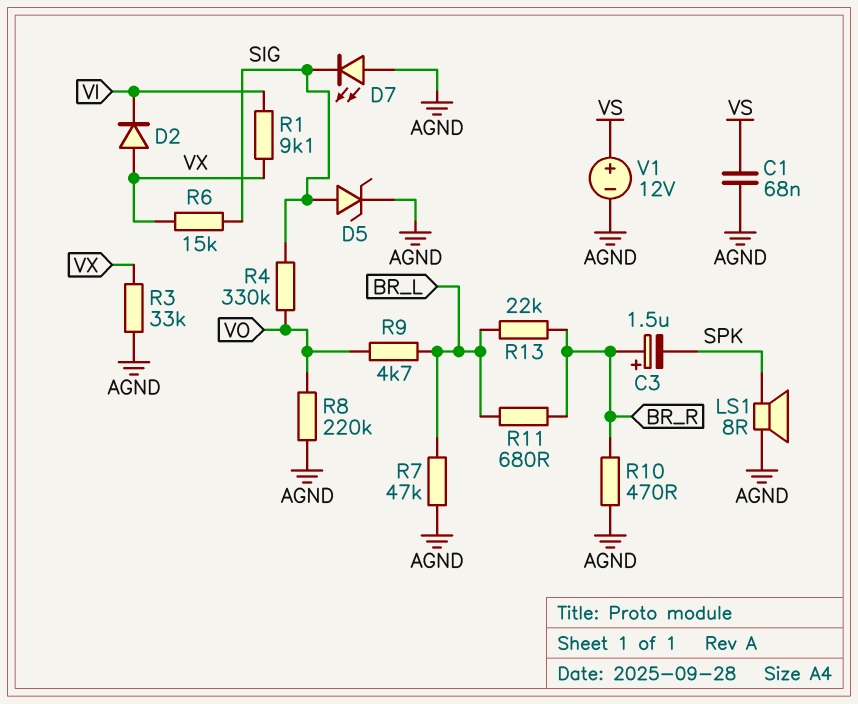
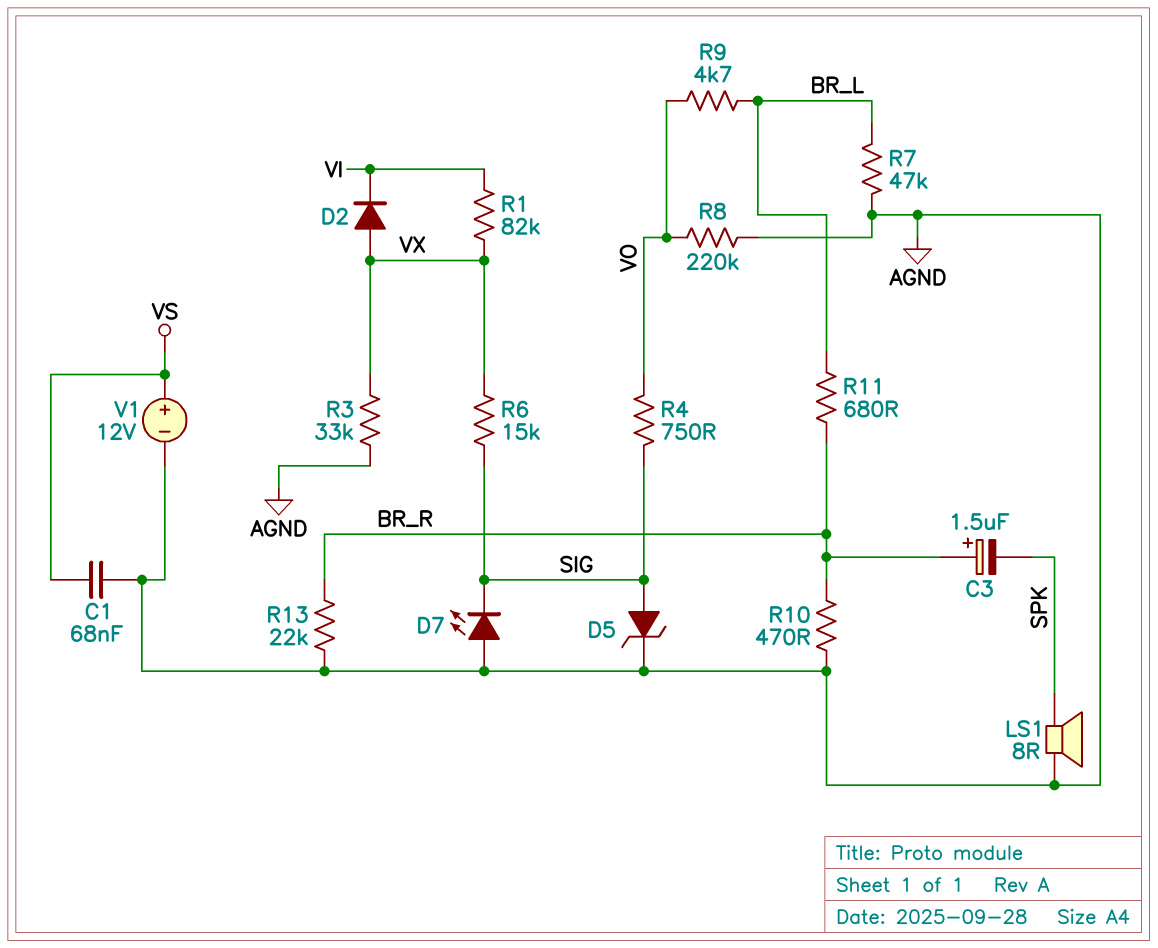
R1: 9.1k (VI, VX) -> 82k (VI, VX)
R4: 330k (SIG, VO) -> 750 (SIG, VO)
R13: 22k (BR_L, BR_R) -> 22k (AGND, BR_R)

